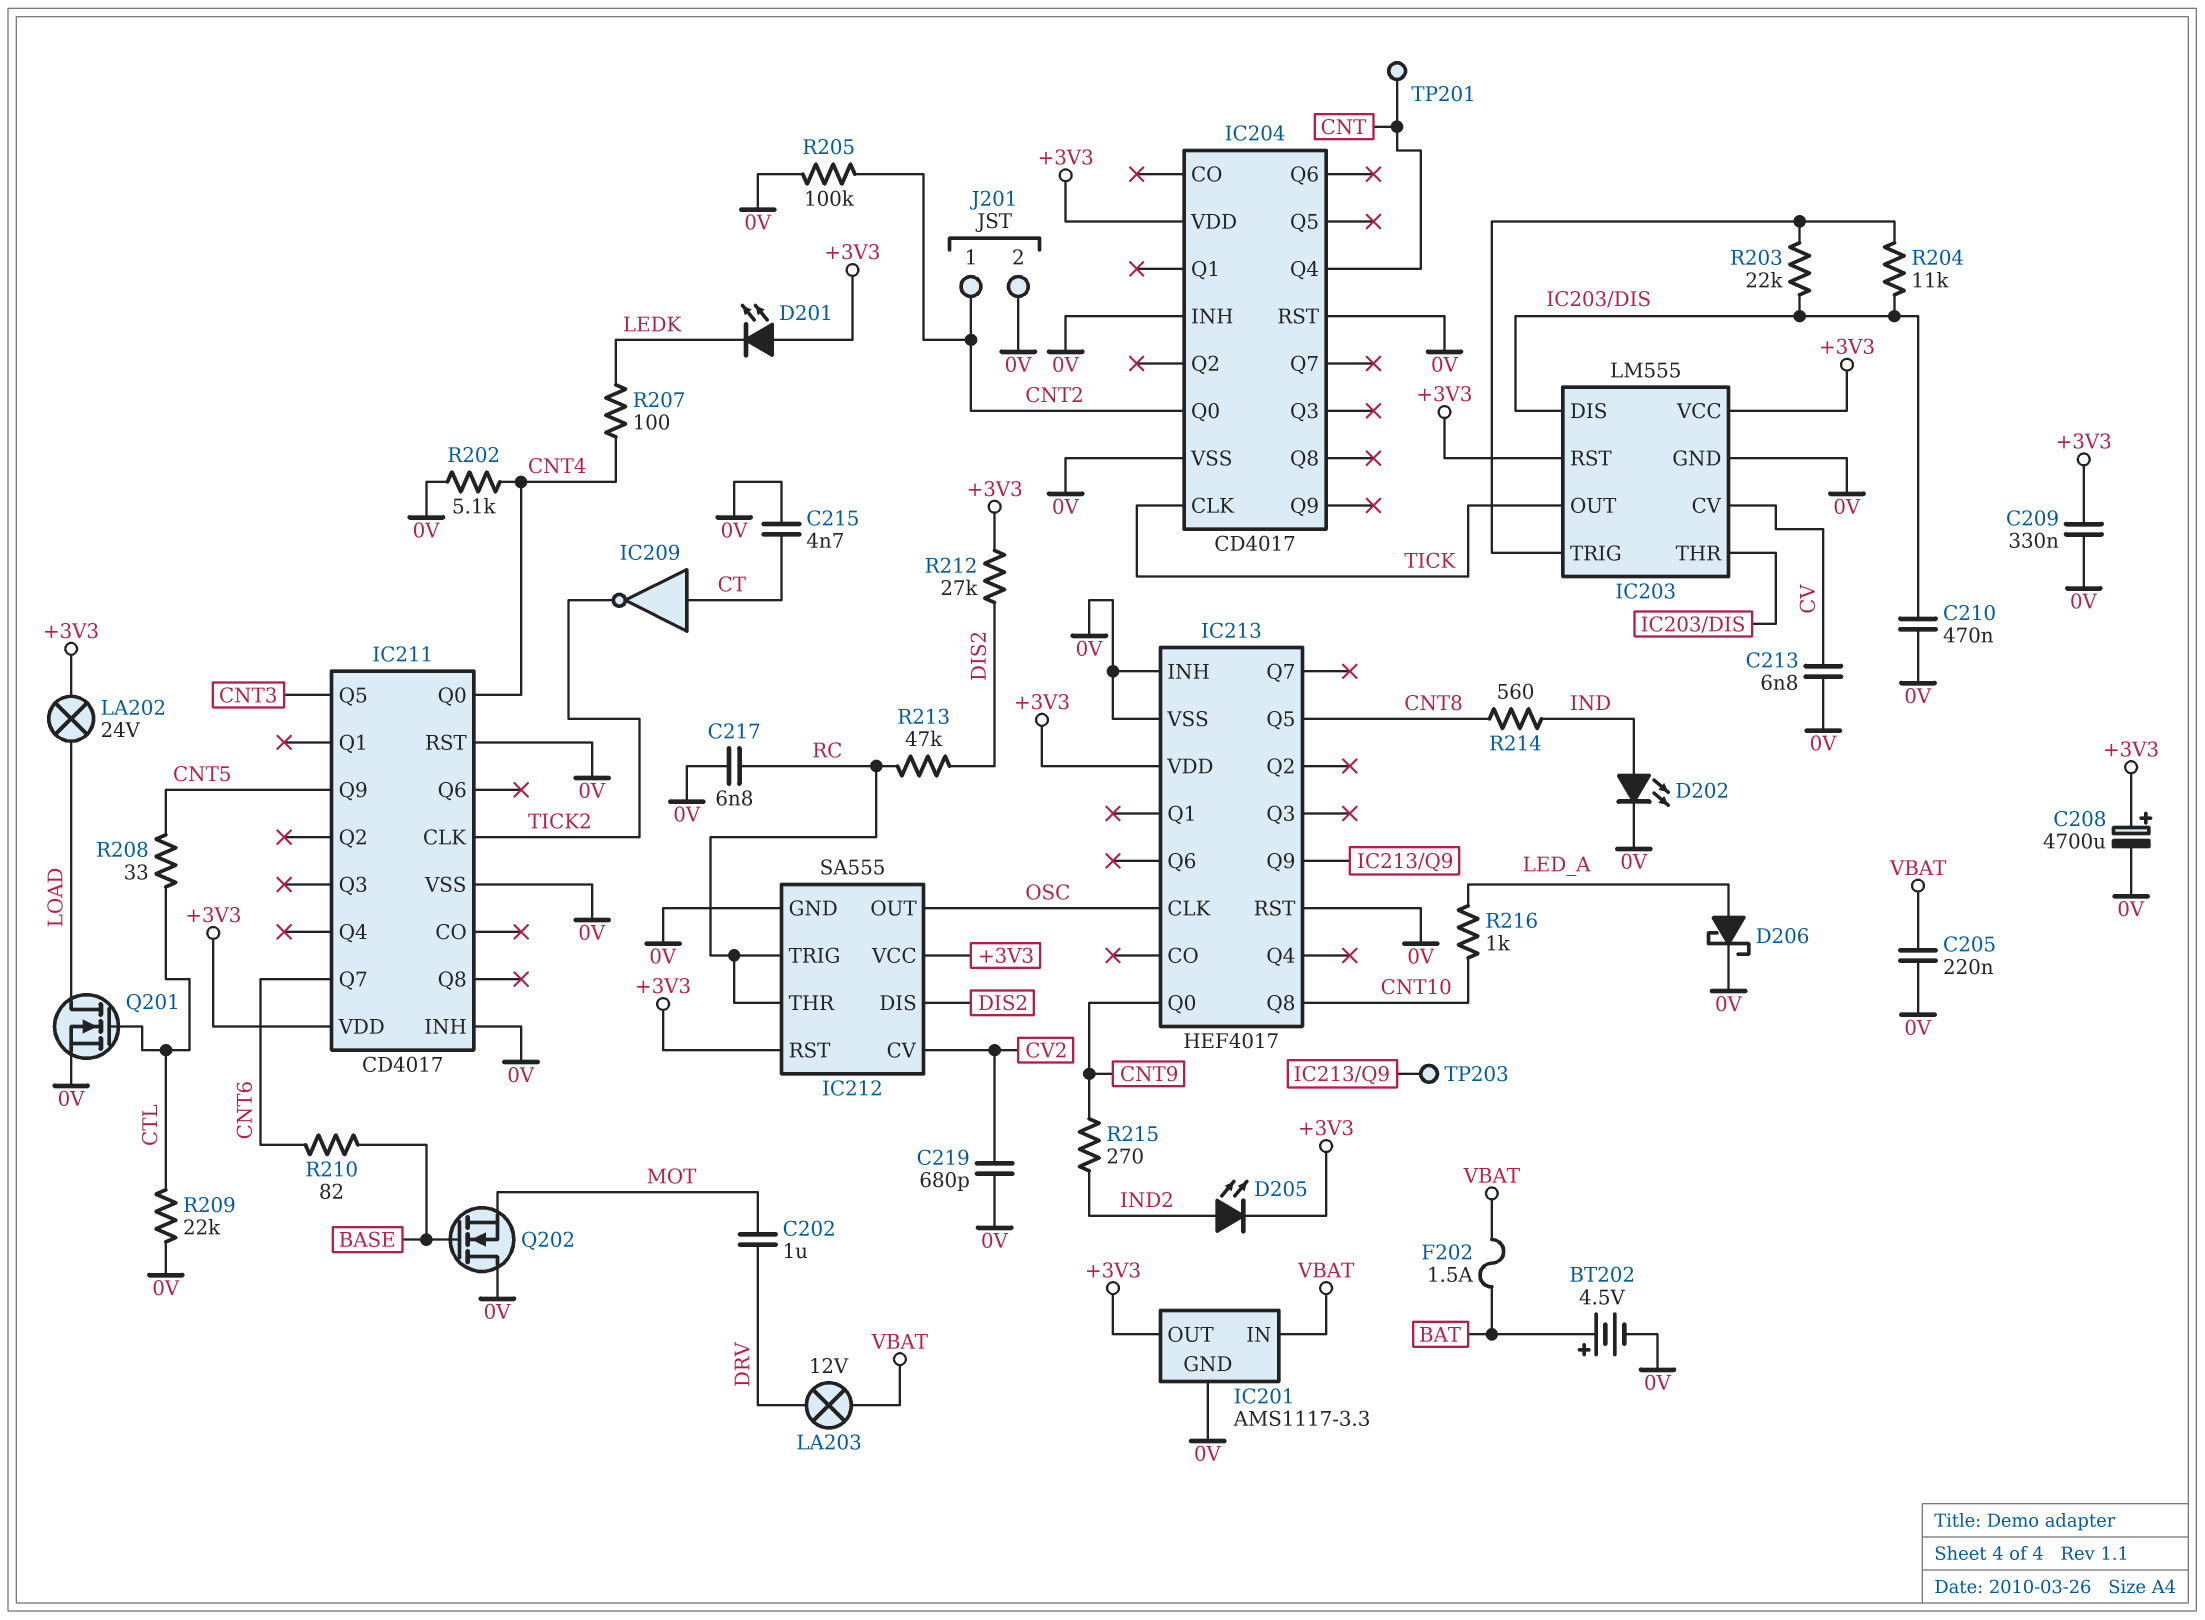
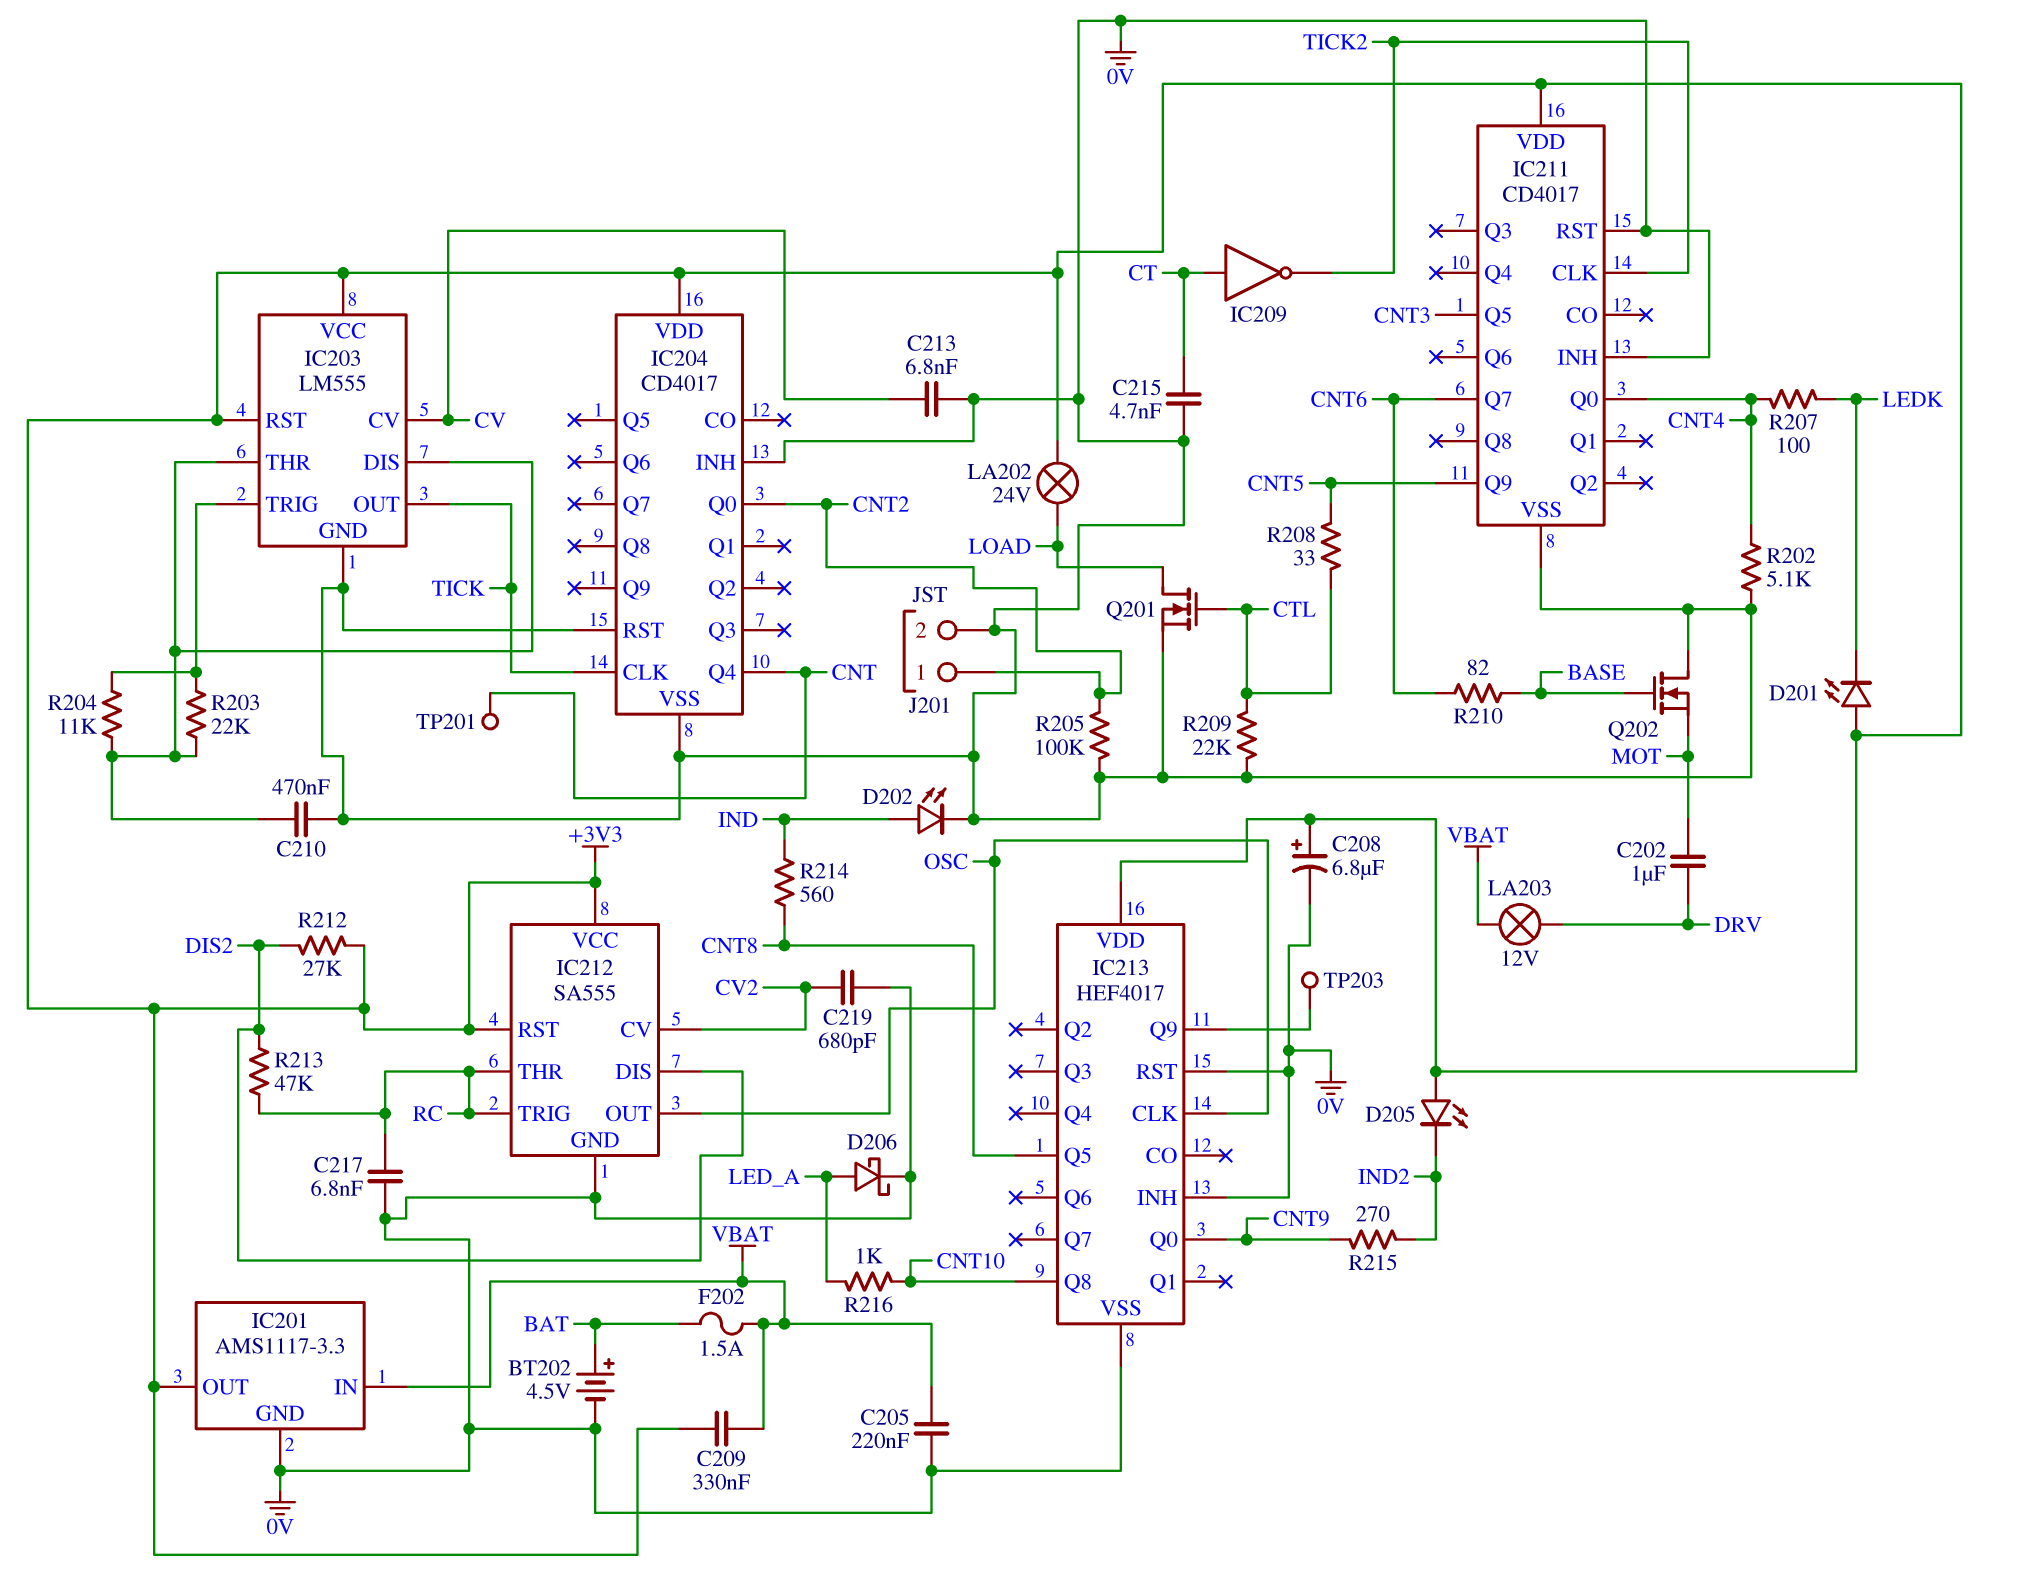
C208: 4700uF (plus +3V3, minus 0V) -> 6.8uF (plus +3V3, minus 0V)
C209: 330nF (+3V3, 0V) -> 330nF (+3V3, VBAT)
D205: LED (A IND2, K +3V3) -> LED (A +3V3, K IND2)

